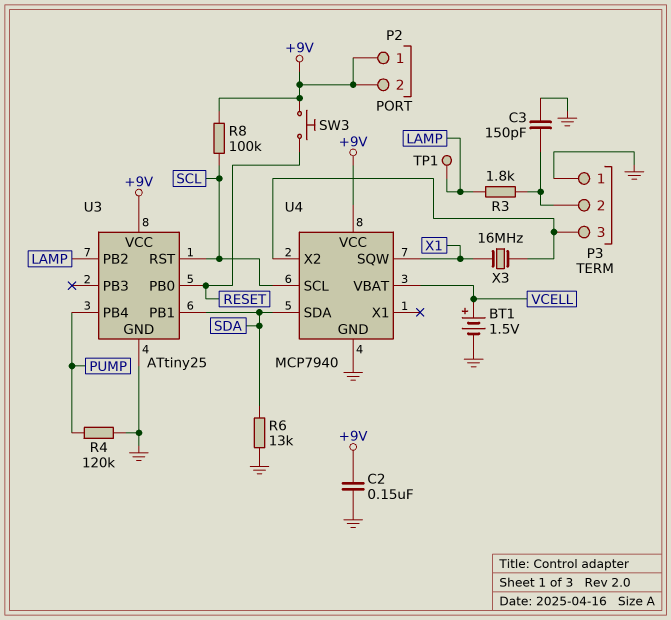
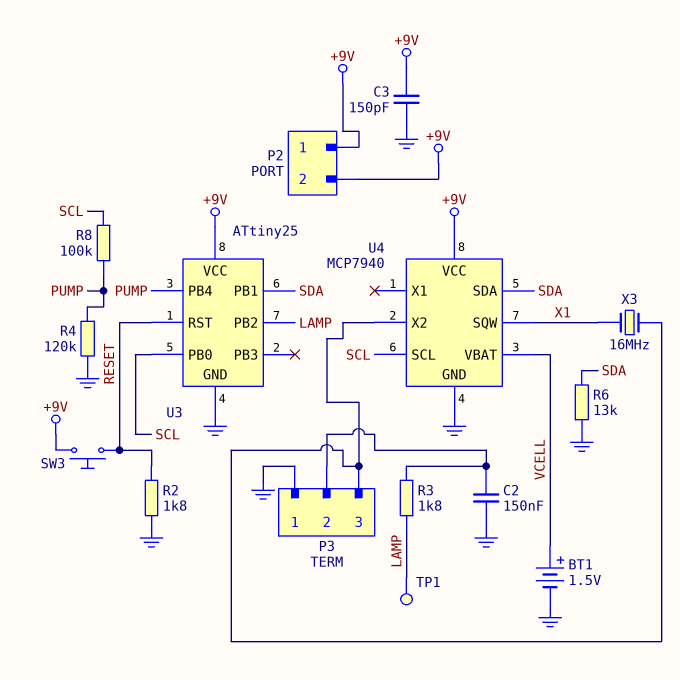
C2: 150nF (+9V, GND) -> 150nF (GND, P3/2)
C3: 150pF (GND, P3/2) -> 150pF (+9V, GND)
R2: none -> 1.8k (GND, RESET)
R8: 100k (+9V, SCL) -> 100k (PUMP, SCL)
U3 pin PB0: RESET -> SCL
U3 pin RST: SCL -> RESET

